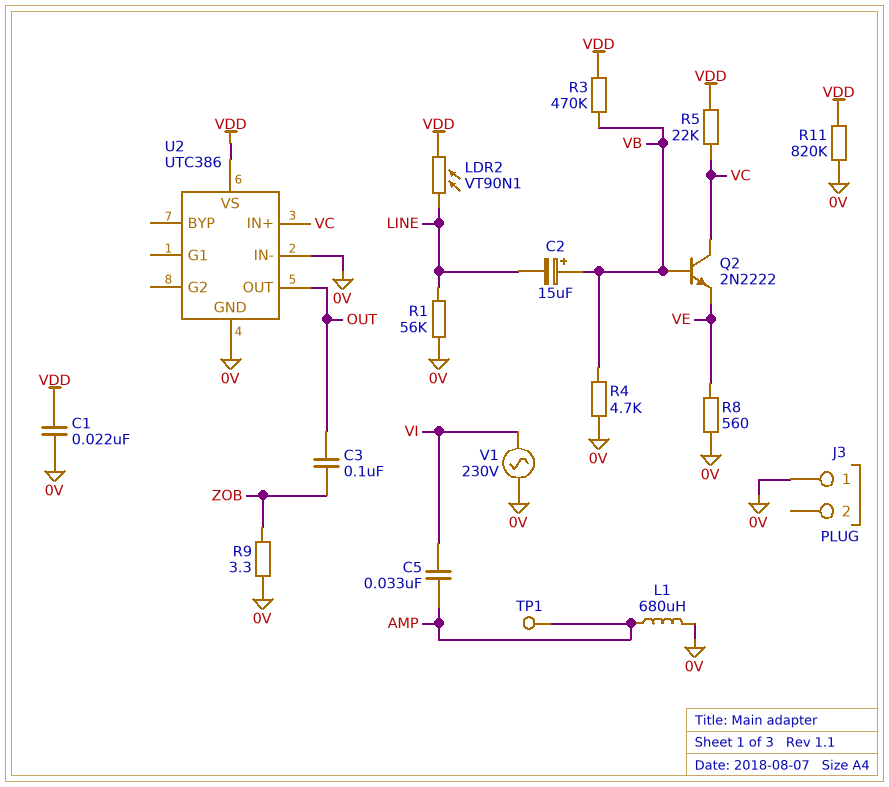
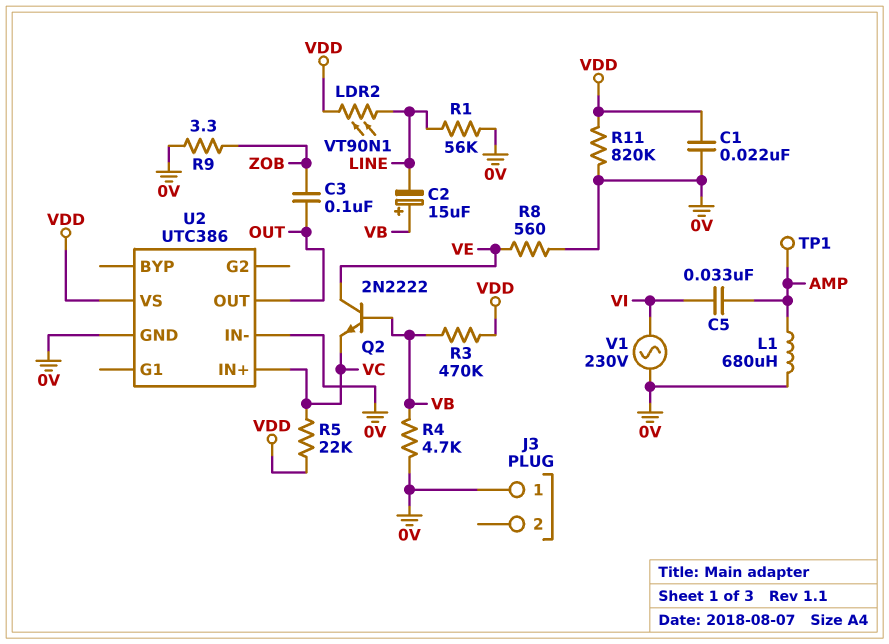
Q2: NPN 2N2222 (B VB, C VC, E VE) -> NPN 2N2222 (B VB, C VE, E VC)

